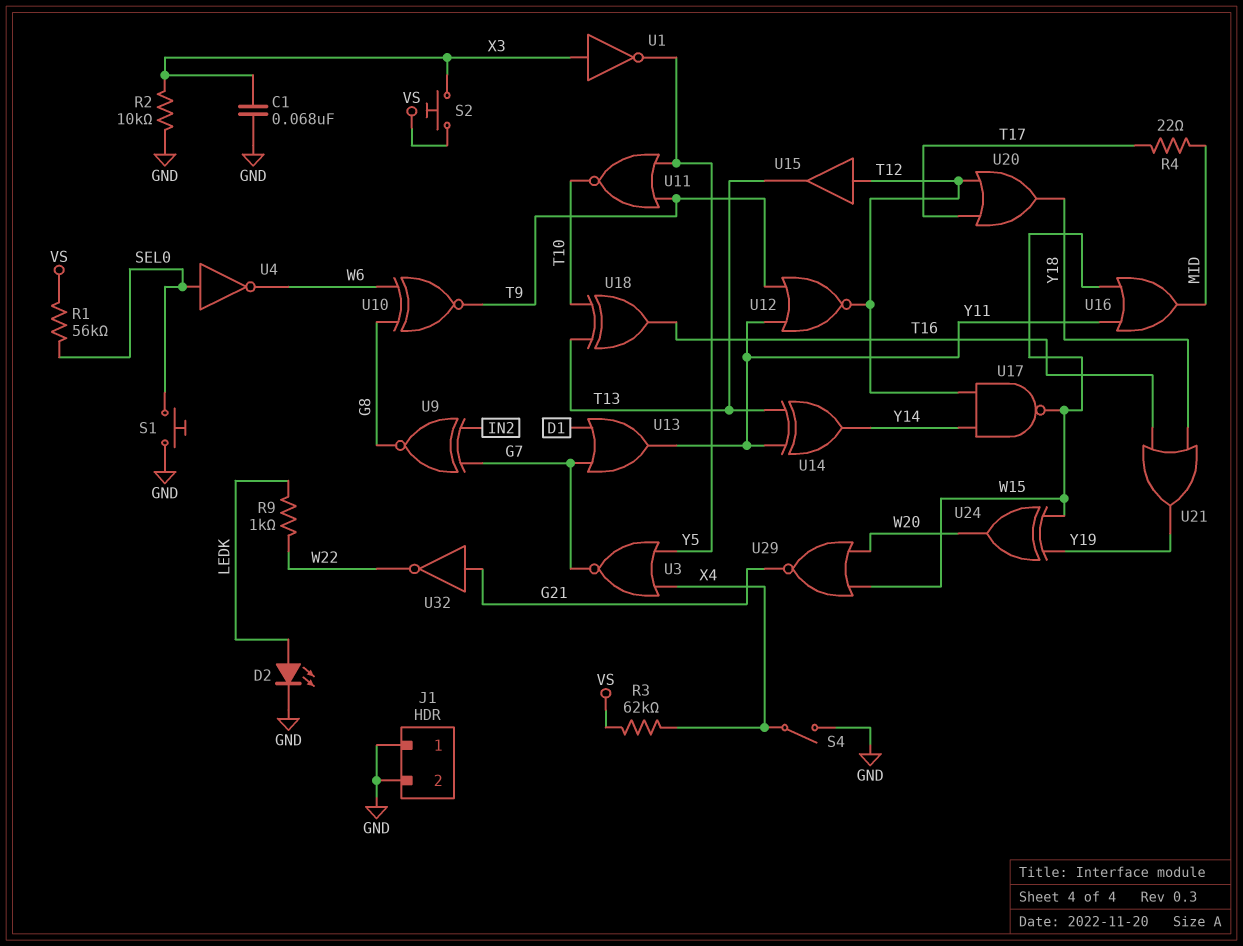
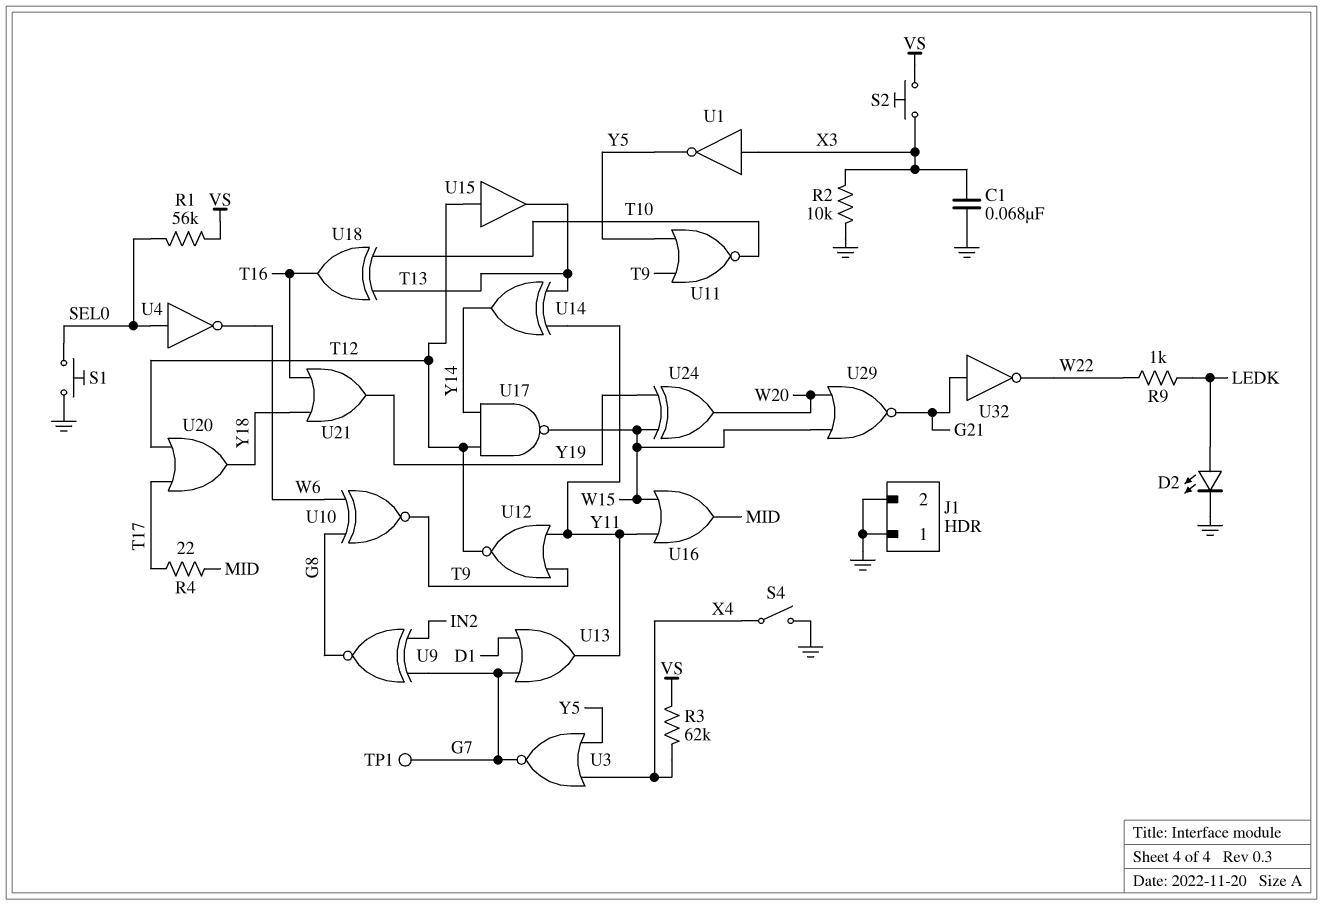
TP1: none -> test point (G7)

